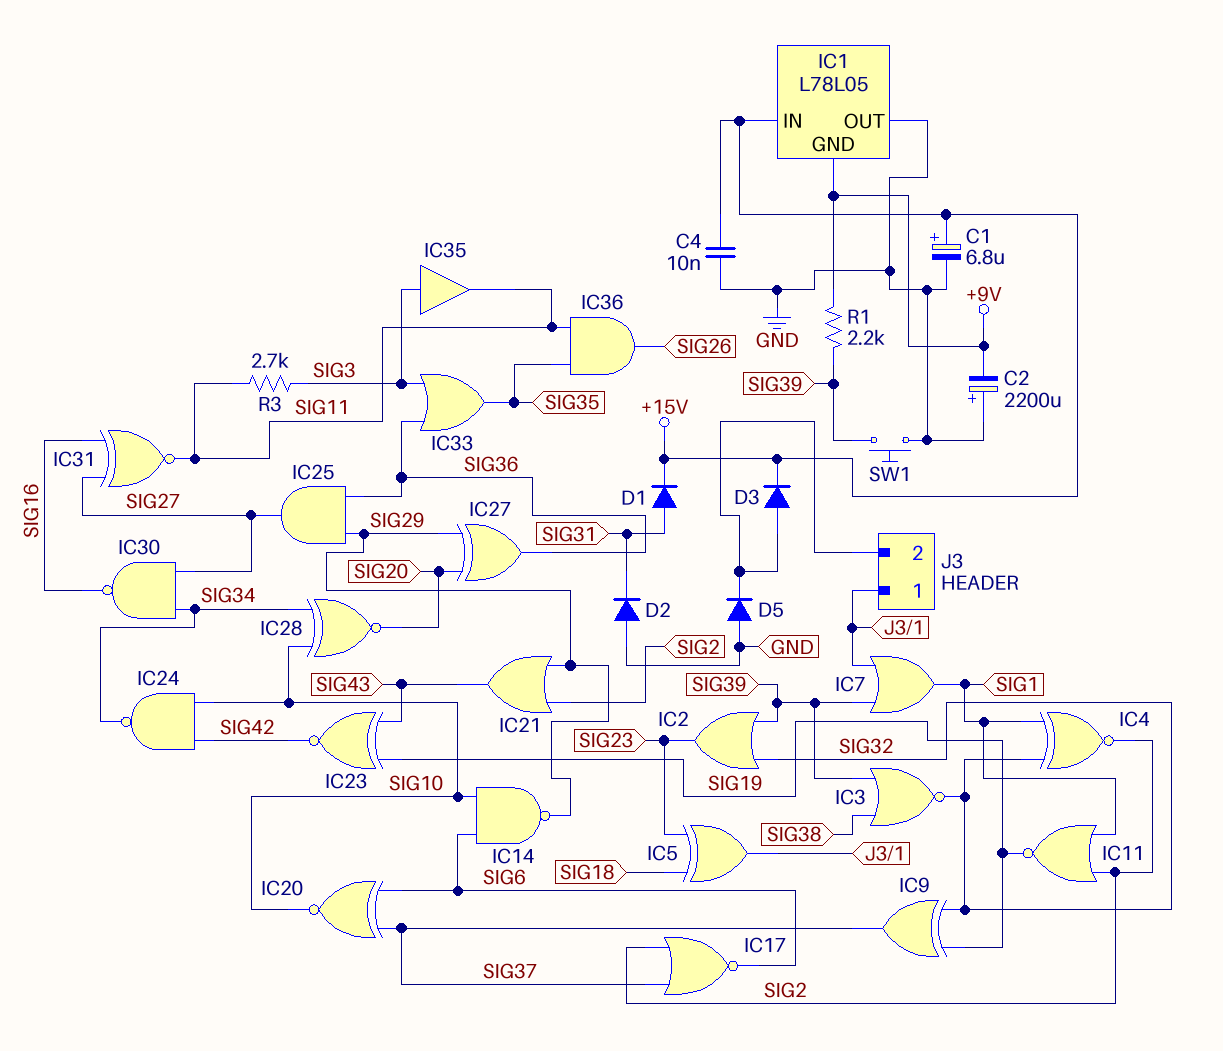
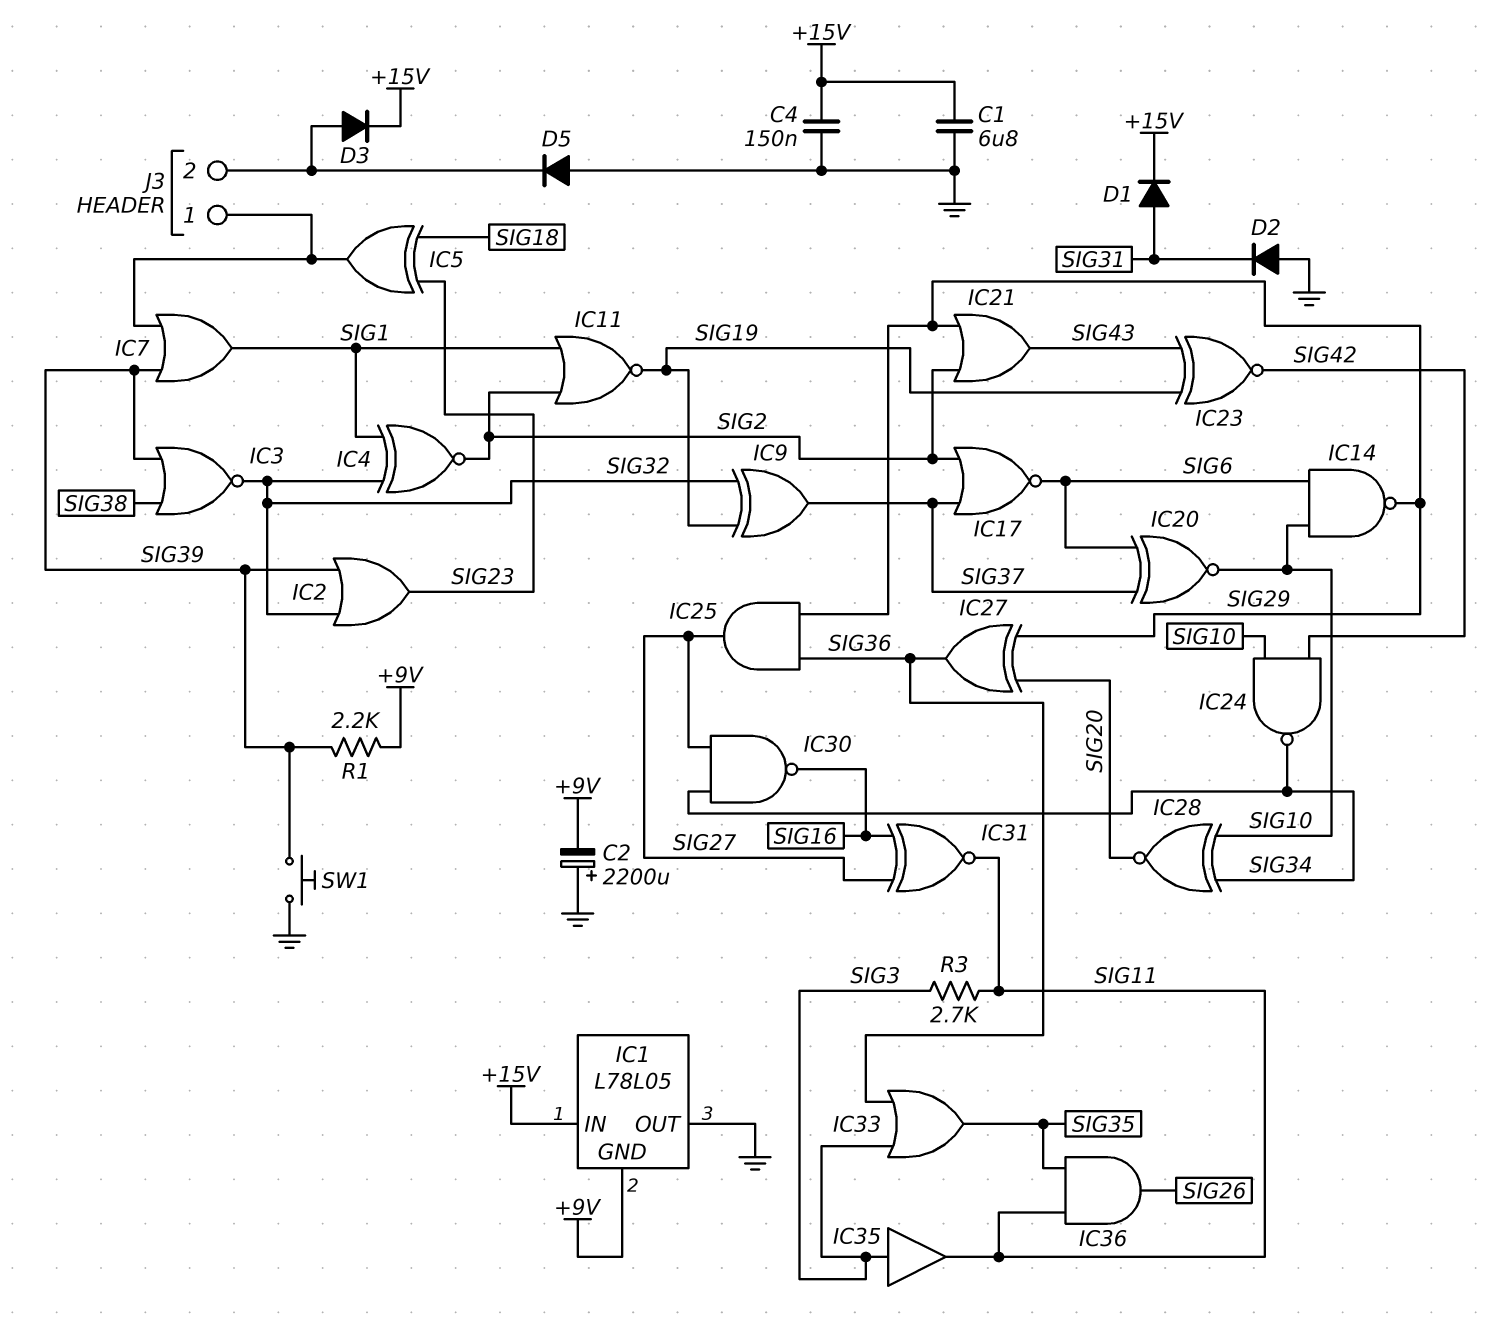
C1: 6.8uF (plus +15V, minus GND) -> 6.8uF (+15V, GND)
C4: 10nF (+15V, GND) -> 150nF (+15V, GND)

